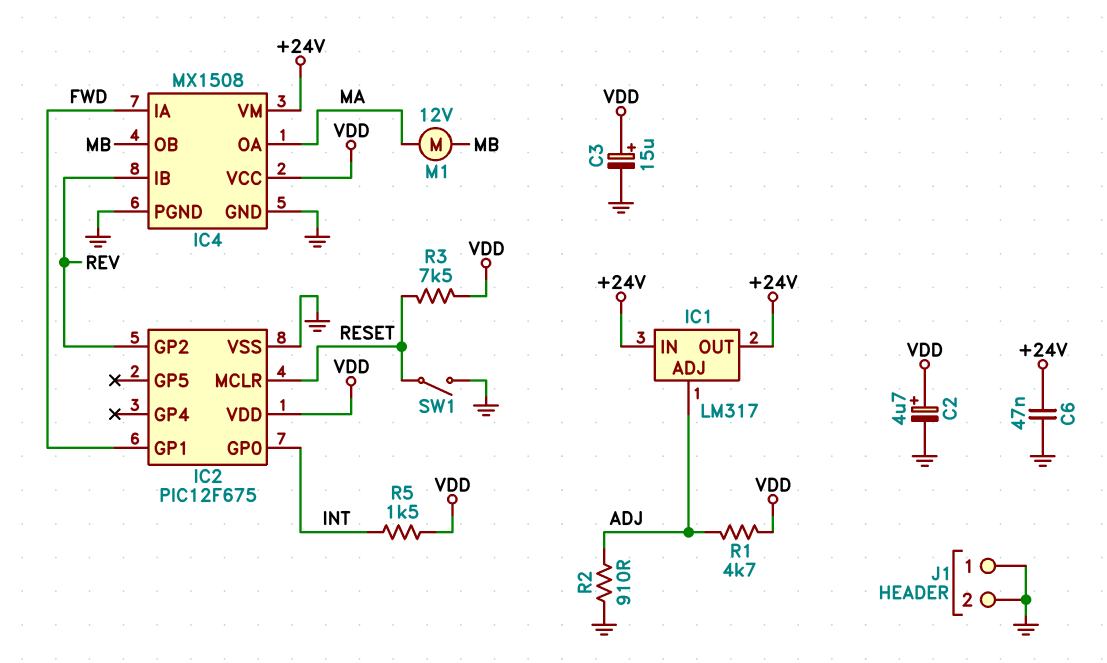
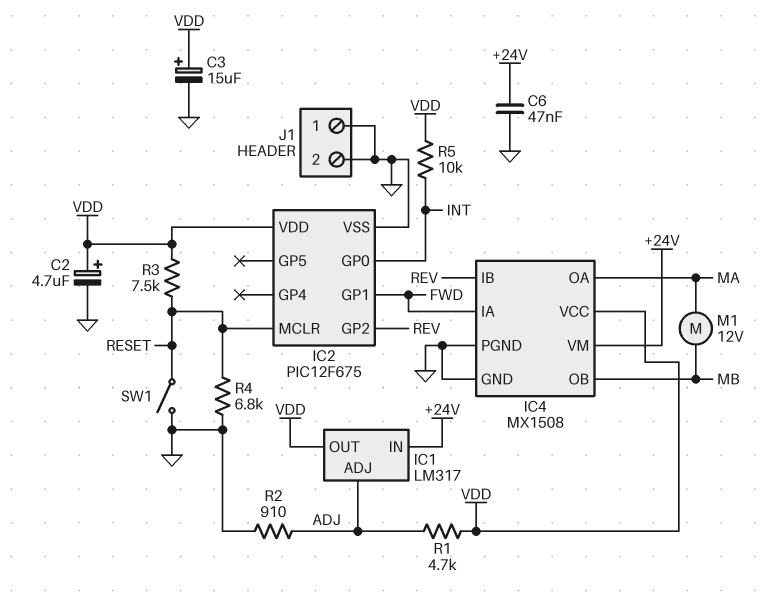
IC1 pin OUT: +24V -> VDD
R4: none -> 6.8k (GND, RESET)
R5: 1.5k (INT, VDD) -> 10k (INT, VDD)

